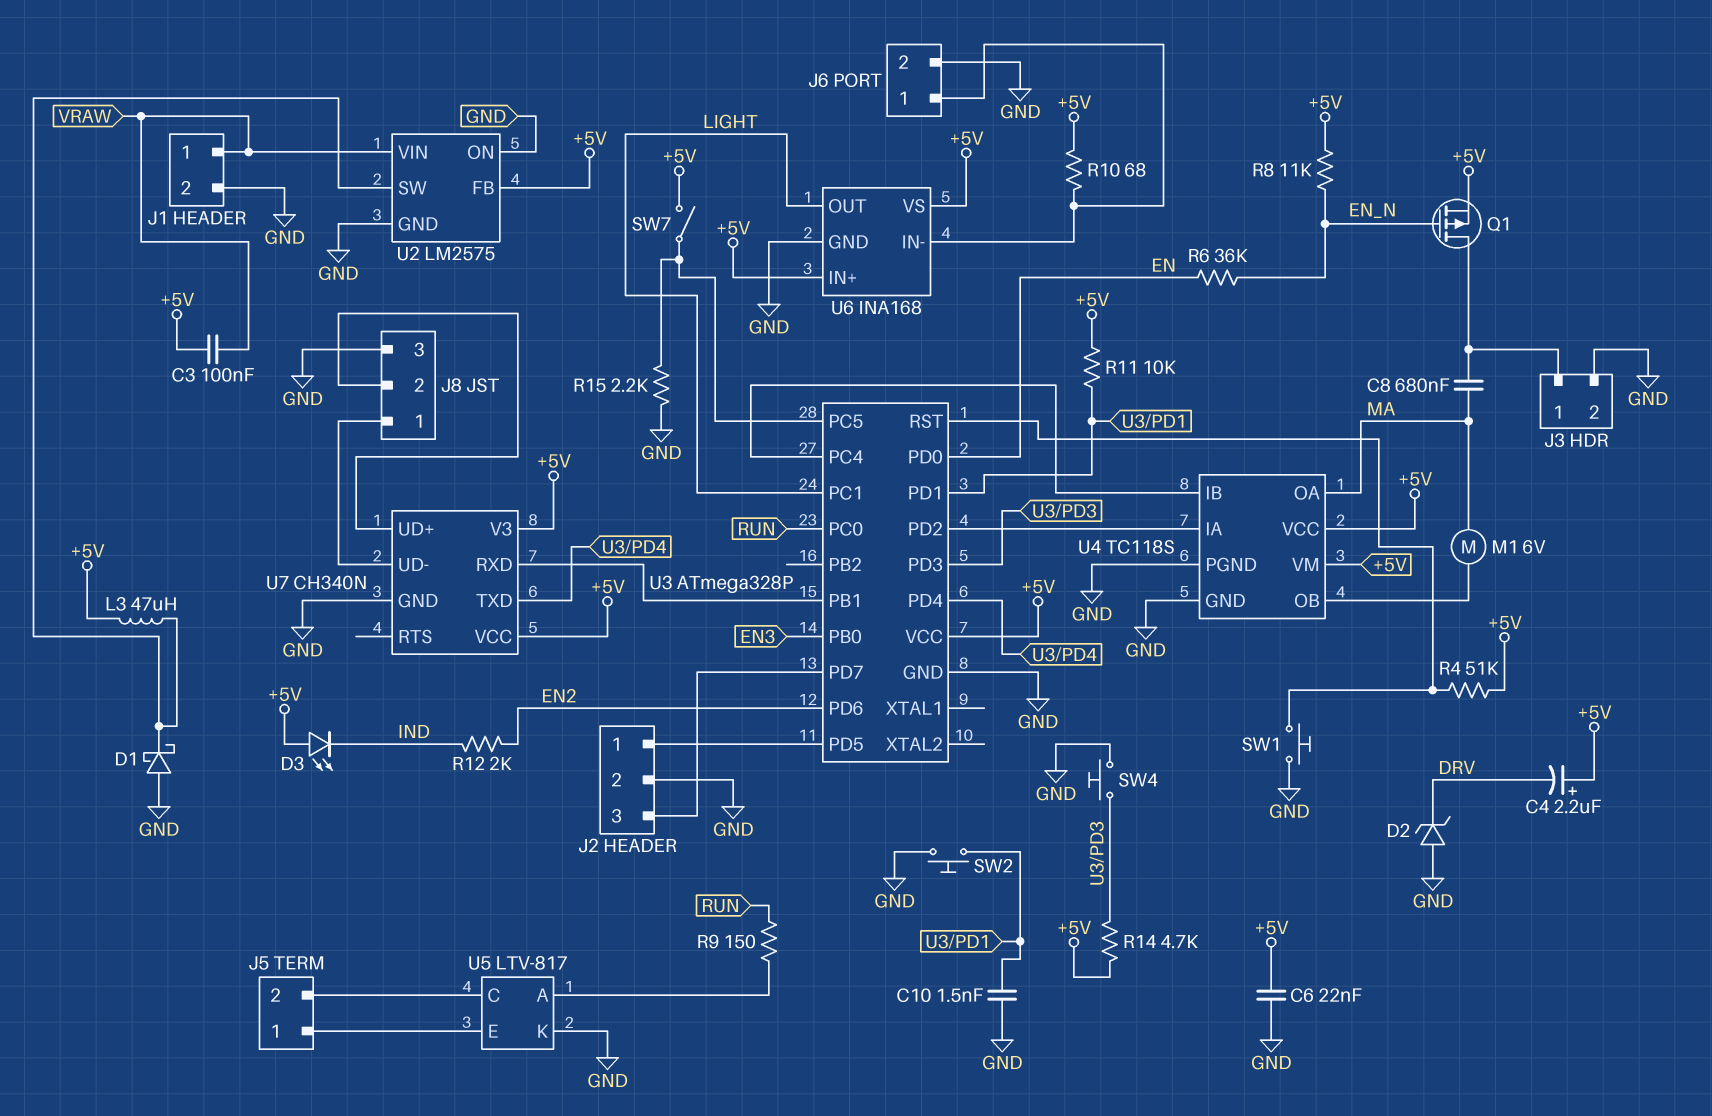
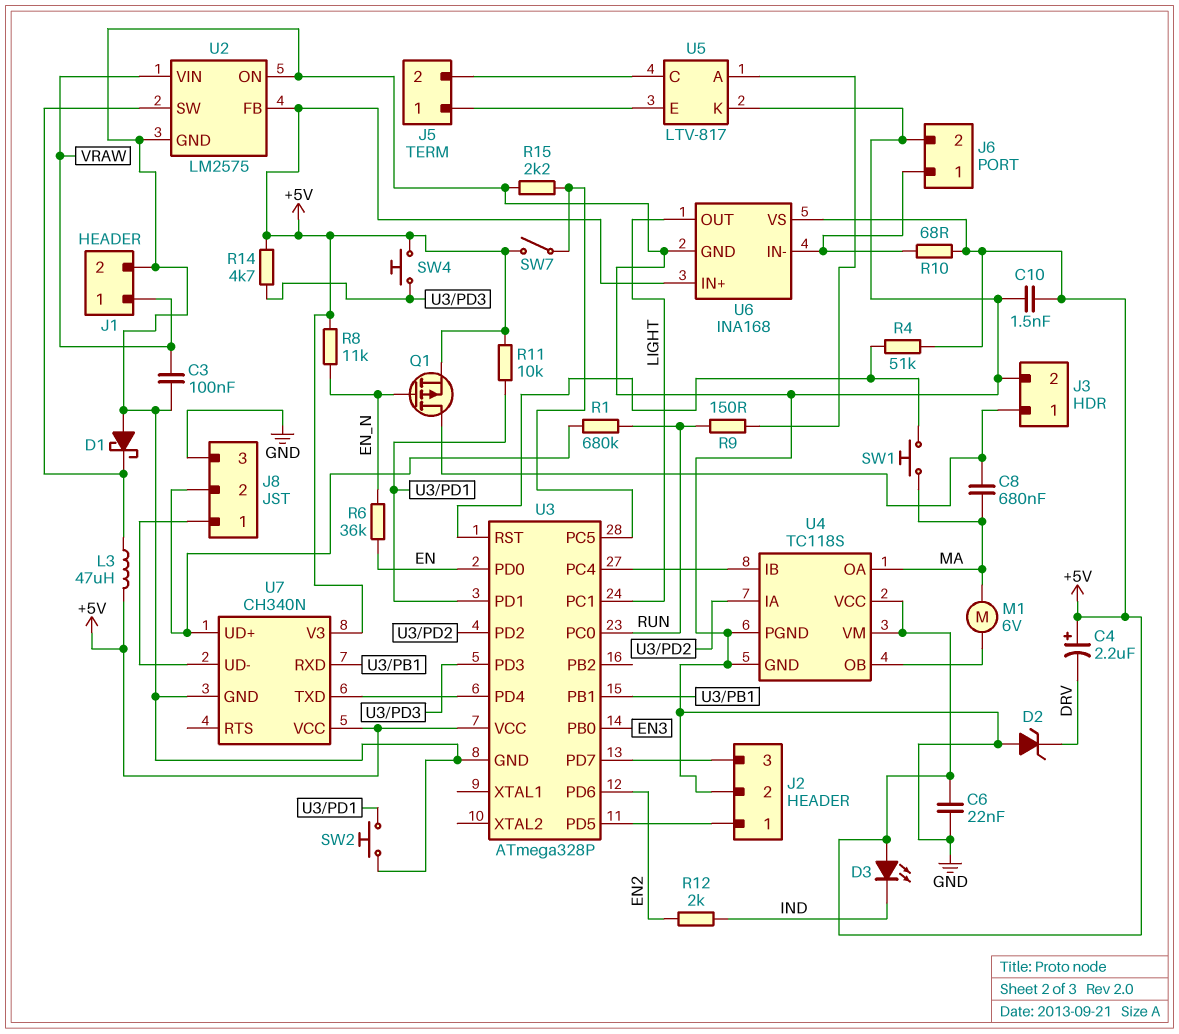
C3: 100nF (+5V, VRAW) -> 100nF (GND, VRAW)
C10: 1.5nF (GND, U3/PD1) -> 1.5nF (+5V, GND)
R1: none -> 680k (J8/2, RUN)
SW1: button (GND, U3/RST) -> button (MA, U3/RST)
SW4: button (GND, U3/PD3) -> button (+5V, U3/PD3)

